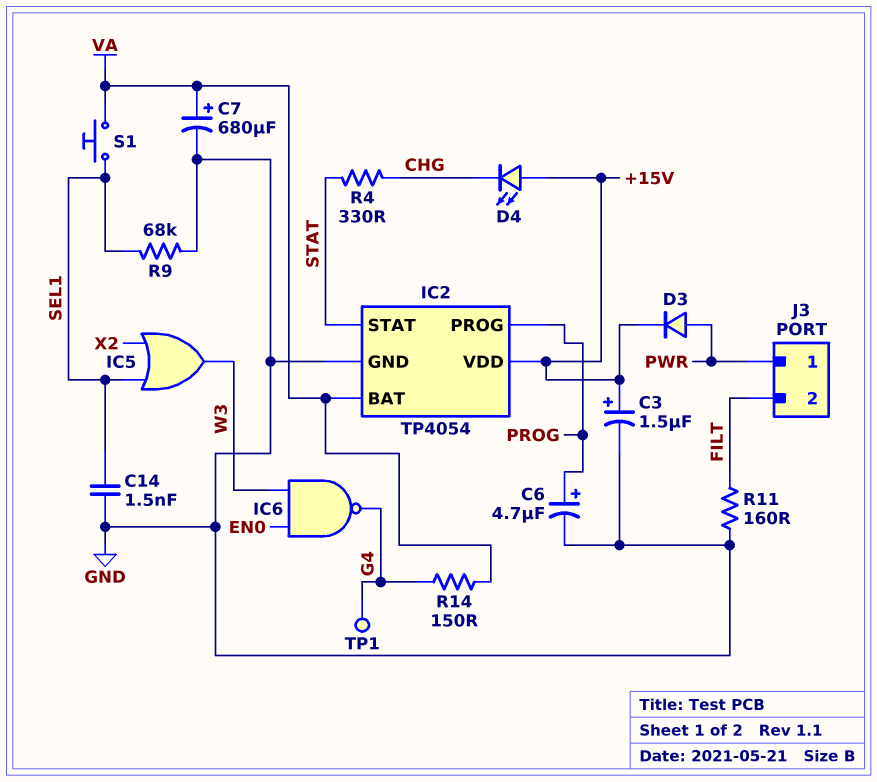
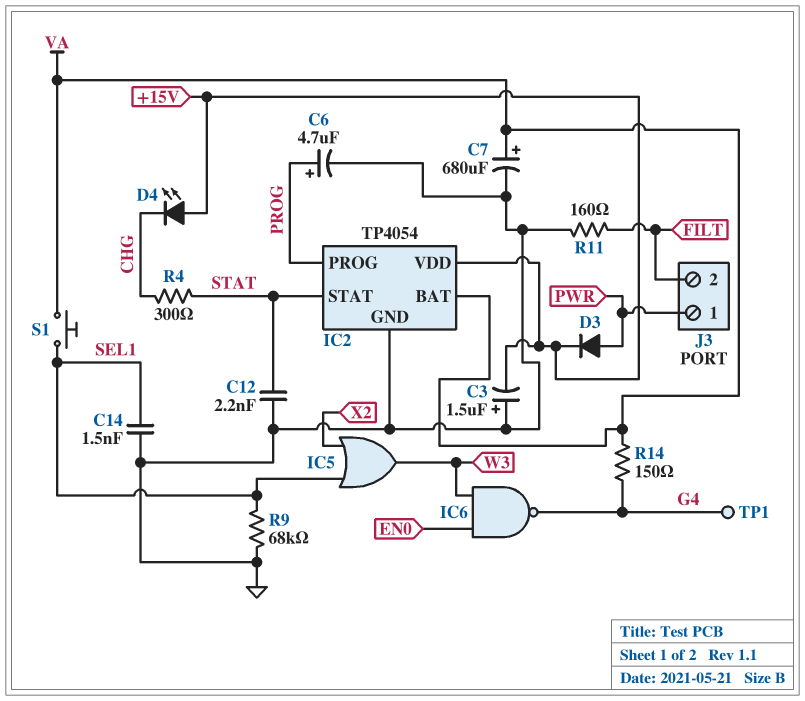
C3: 1.5uF (plus +15V, minus GND) -> 1.5uF (plus GND, minus +15V)
C12: none -> 2.2nF (GND, STAT)
R4: 330 (CHG, STAT) -> 300 (CHG, STAT)

